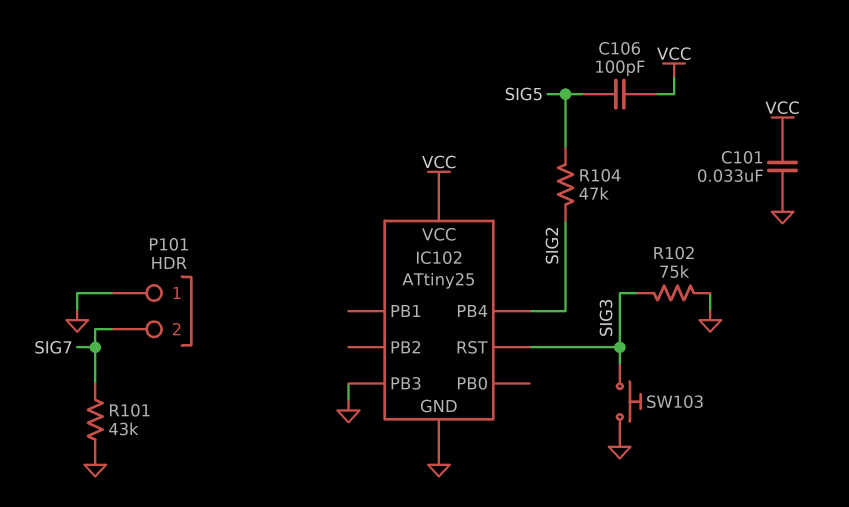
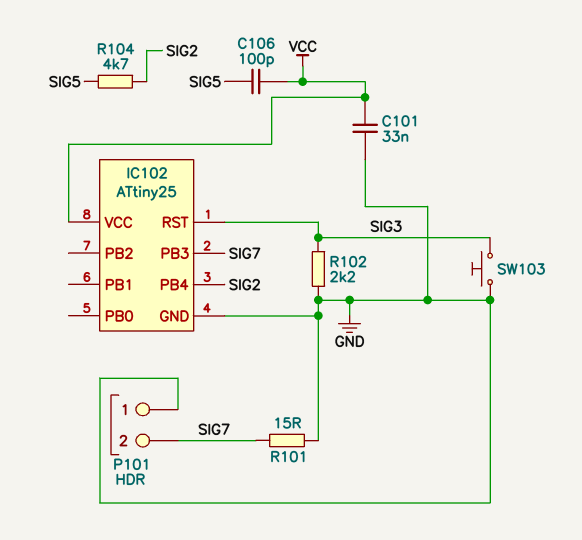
IC102 pin PB3: GND -> SIG7
R101: 43k (GND, SIG7) -> 15 (GND, SIG7)
R102: 75k (GND, SIG3) -> 2.2k (GND, SIG3)
R104: 47k (SIG2, SIG5) -> 4.7k (SIG2, SIG5)

